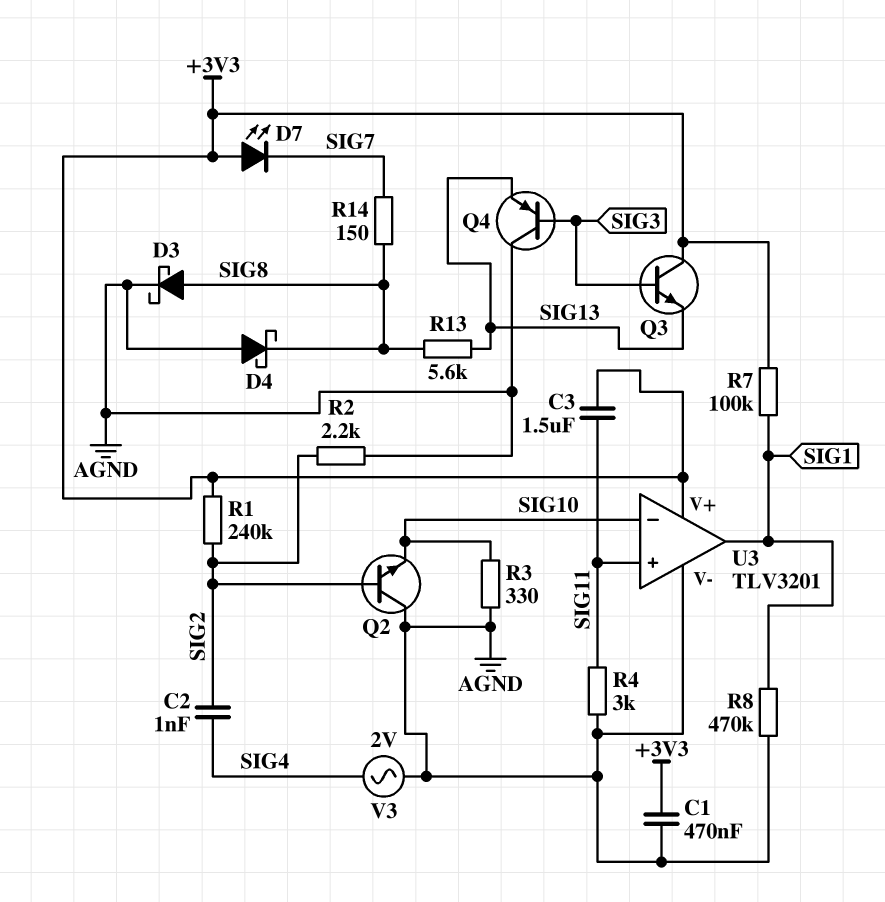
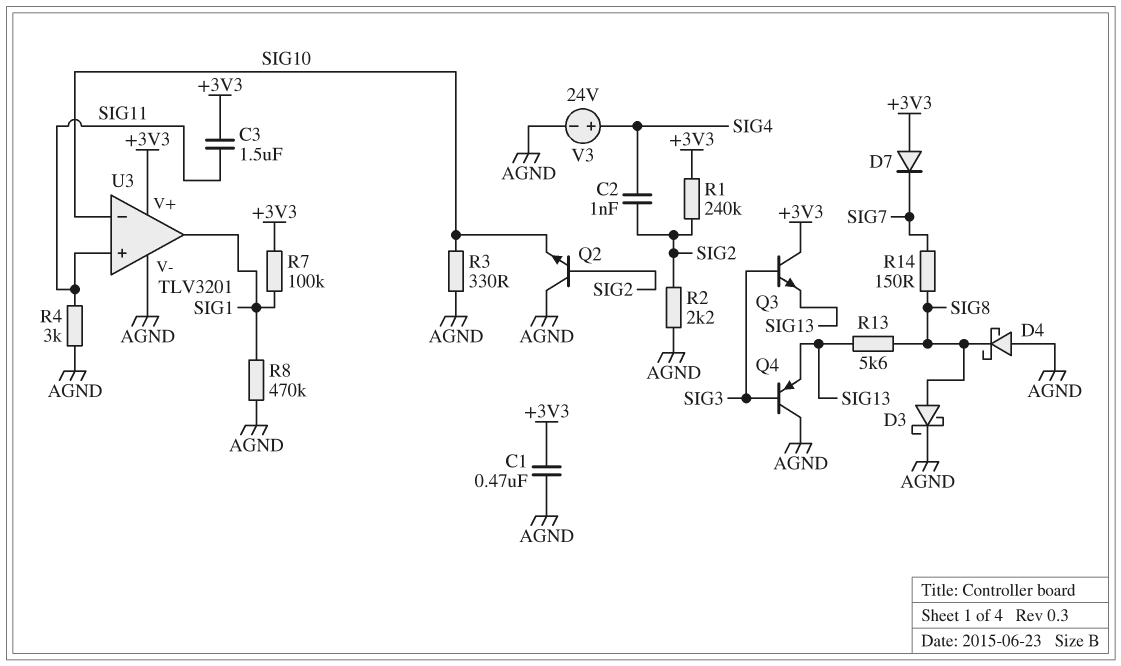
D7: LED (A +3V3, K SIG7) -> diode (A +3V3, K SIG7)
V3: AC 2V (AGND, SIG4) -> 24V (plus SIG4, minus AGND)

